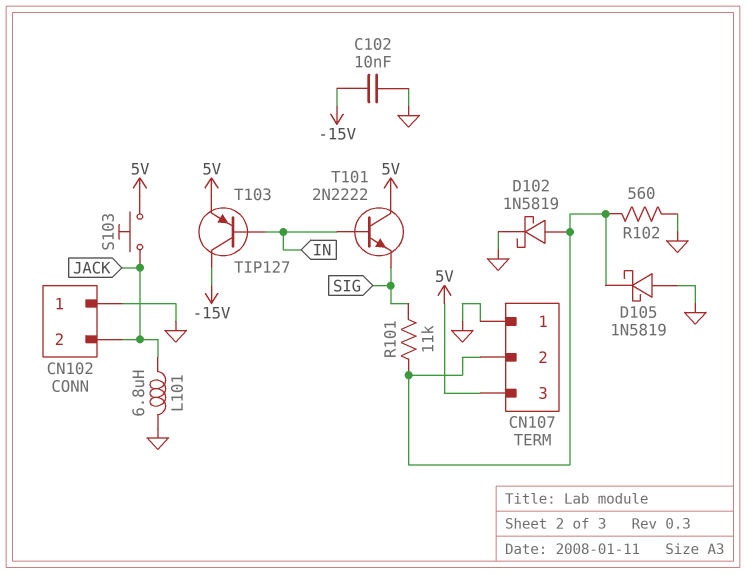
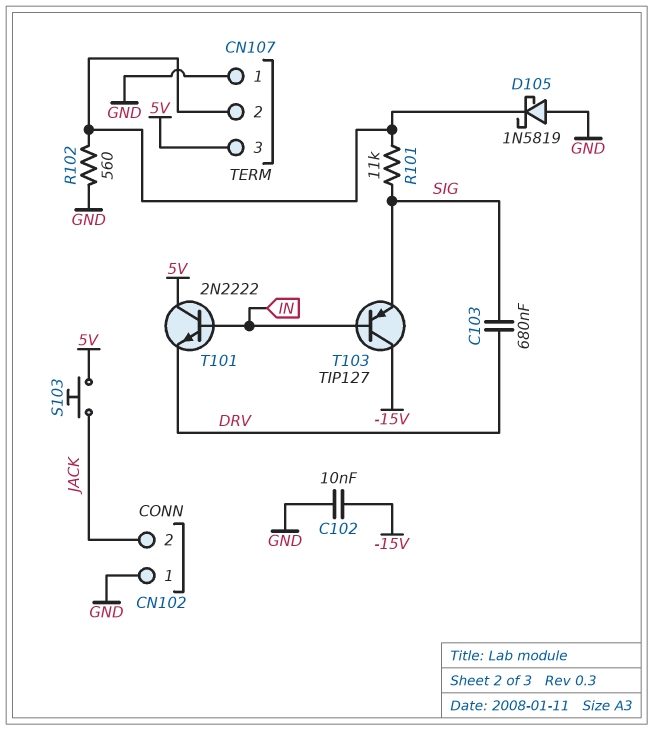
C103: none -> 680nF (DRV, SIG)
D102: schottky 1N5819 (A CN107/2, K GND) -> none
L101: 6.8uH (GND, JACK) -> none
T101: NPN 2N2222 (B IN, C 5V, E SIG) -> NPN 2N2222 (B IN, C 5V, E DRV)
T103: PNP TIP127 (B IN, C -15V, E 5V) -> PNP TIP127 (B IN, C -15V, E SIG)

